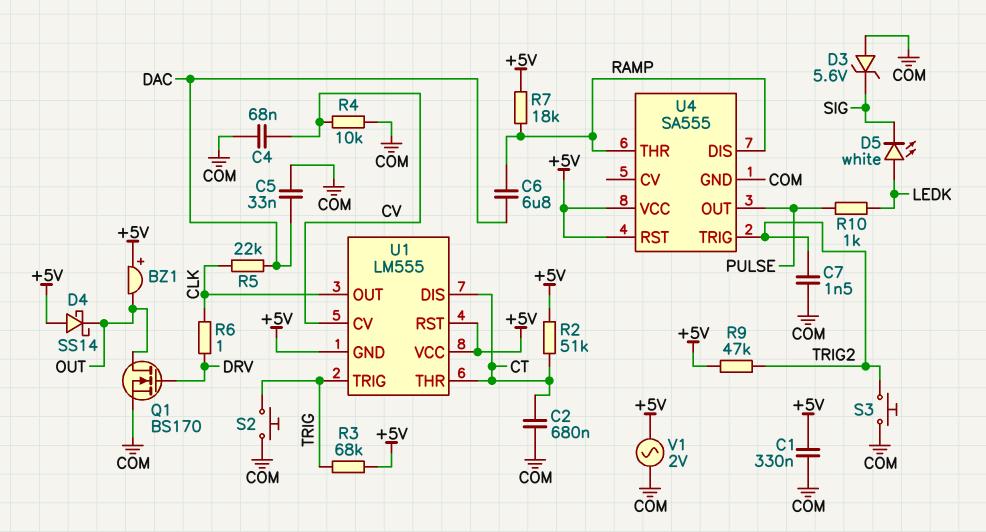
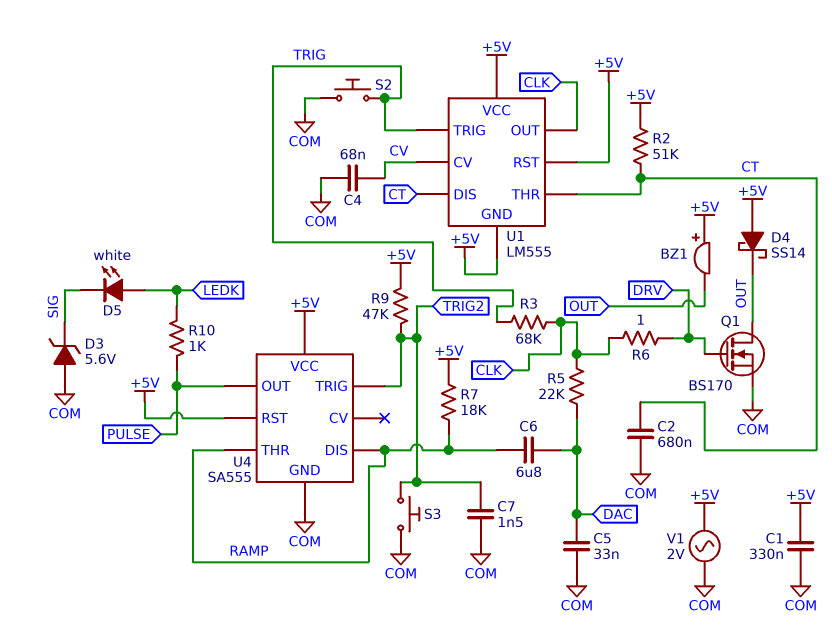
R3: 68k (+5V, TRIG) -> 68k (CLK, TRIG)
R4: 10k (COM, CV) -> none

